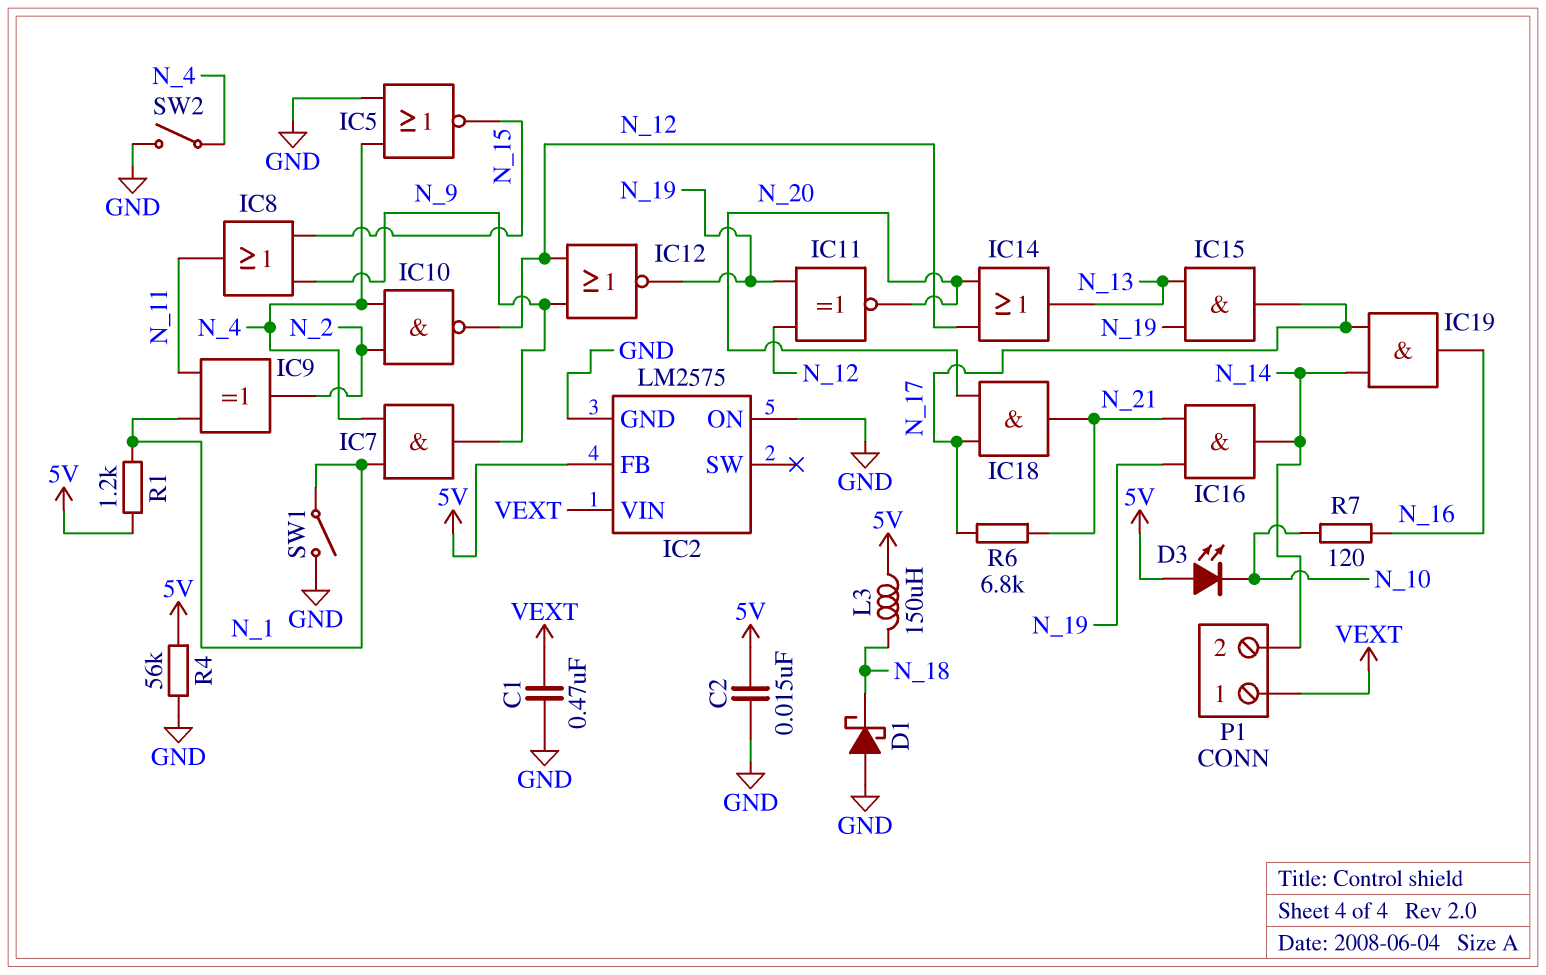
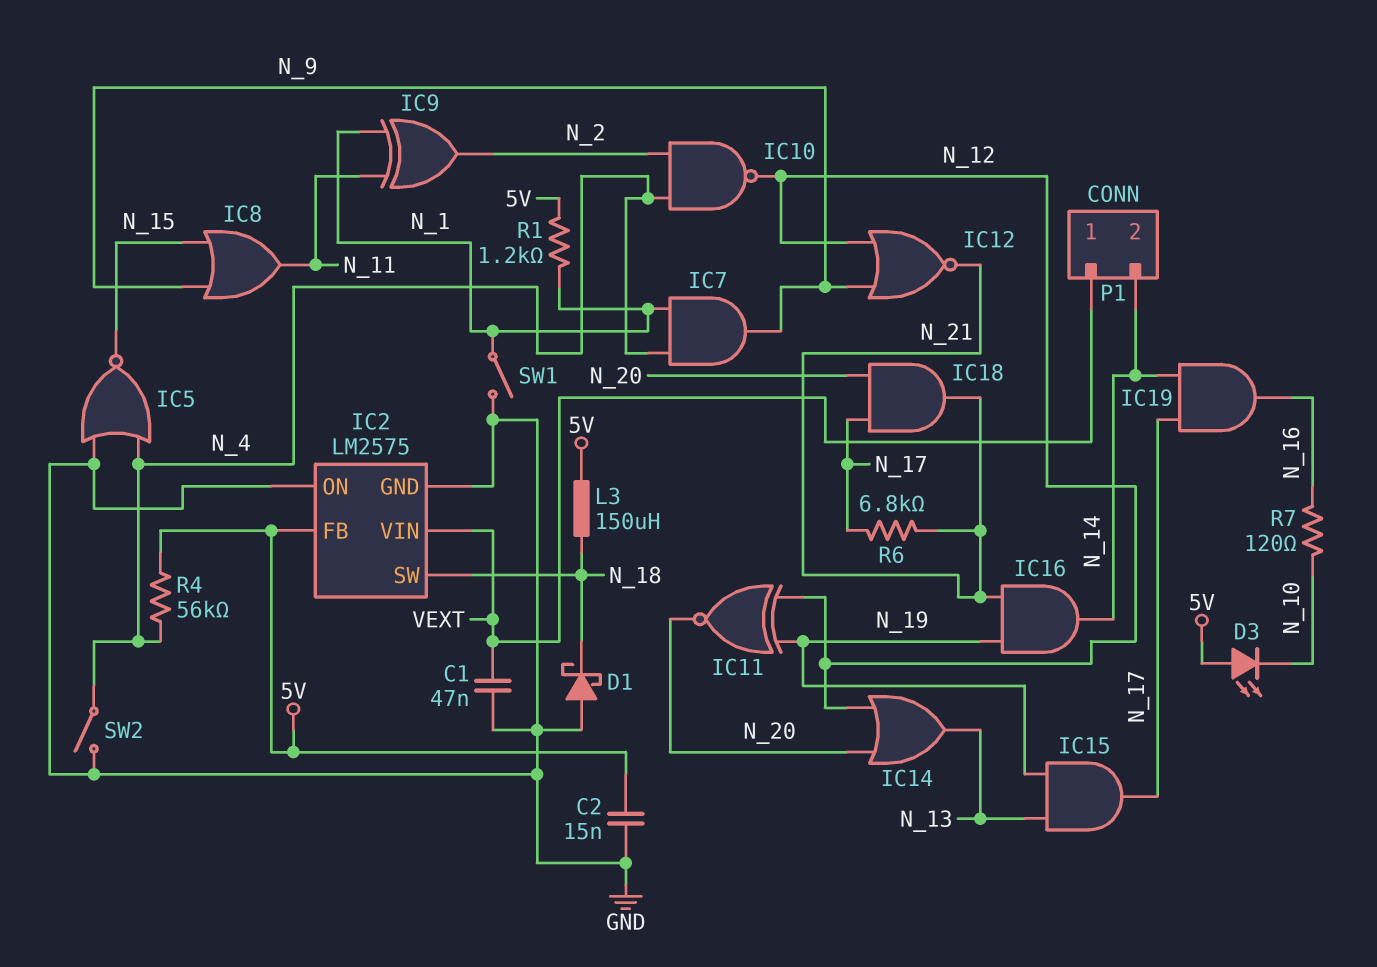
C1: 470nF (GND, VEXT) -> 47nF (GND, VEXT)
IC2 pin SW: none -> N_18
IC12: NOR (in N_9, in N_12, out N_19) -> NOR (in N_9, in N_12, out N_21)
R4: 56k (5V, GND) -> 56k (5V, N_4)

